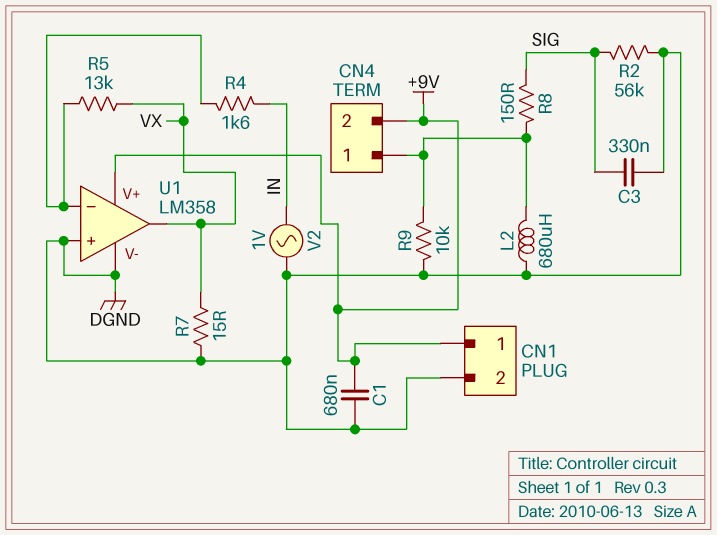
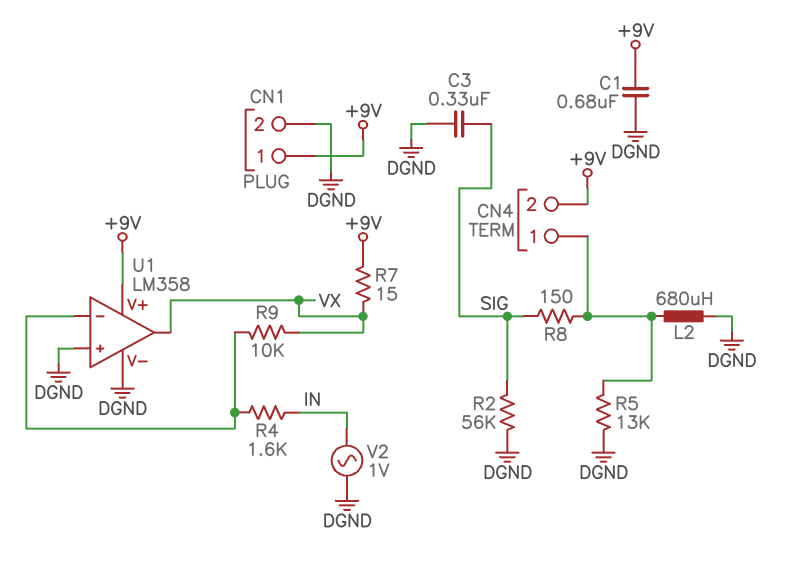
R5: 13k (U1/in-, VX) -> 13k (CN4/1, DGND)
R7: 15 (DGND, VX) -> 15 (+9V, VX)
R9: 10k (CN4/1, DGND) -> 10k (U1/in-, VX)

